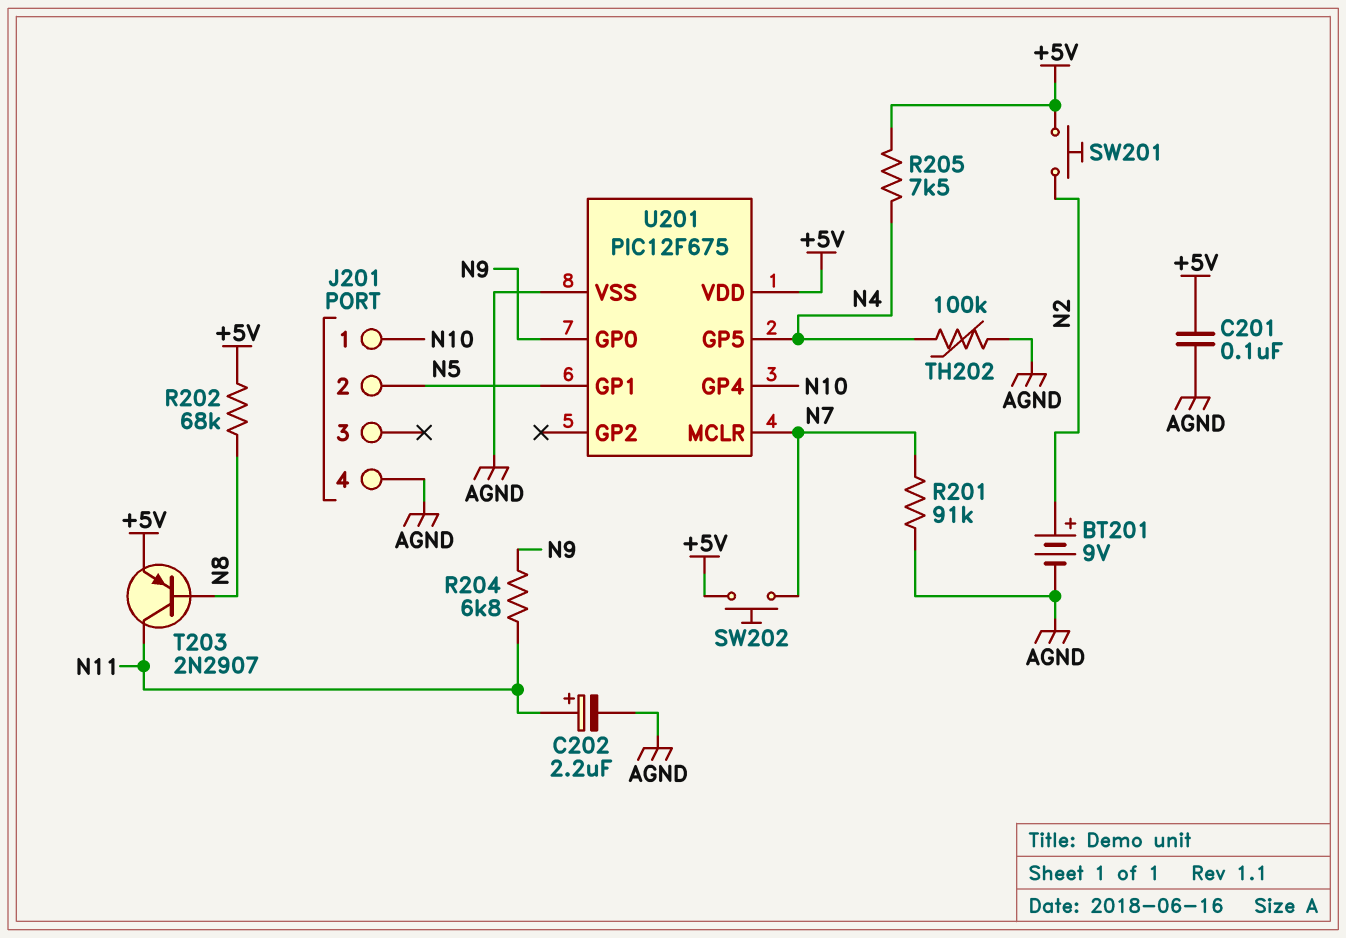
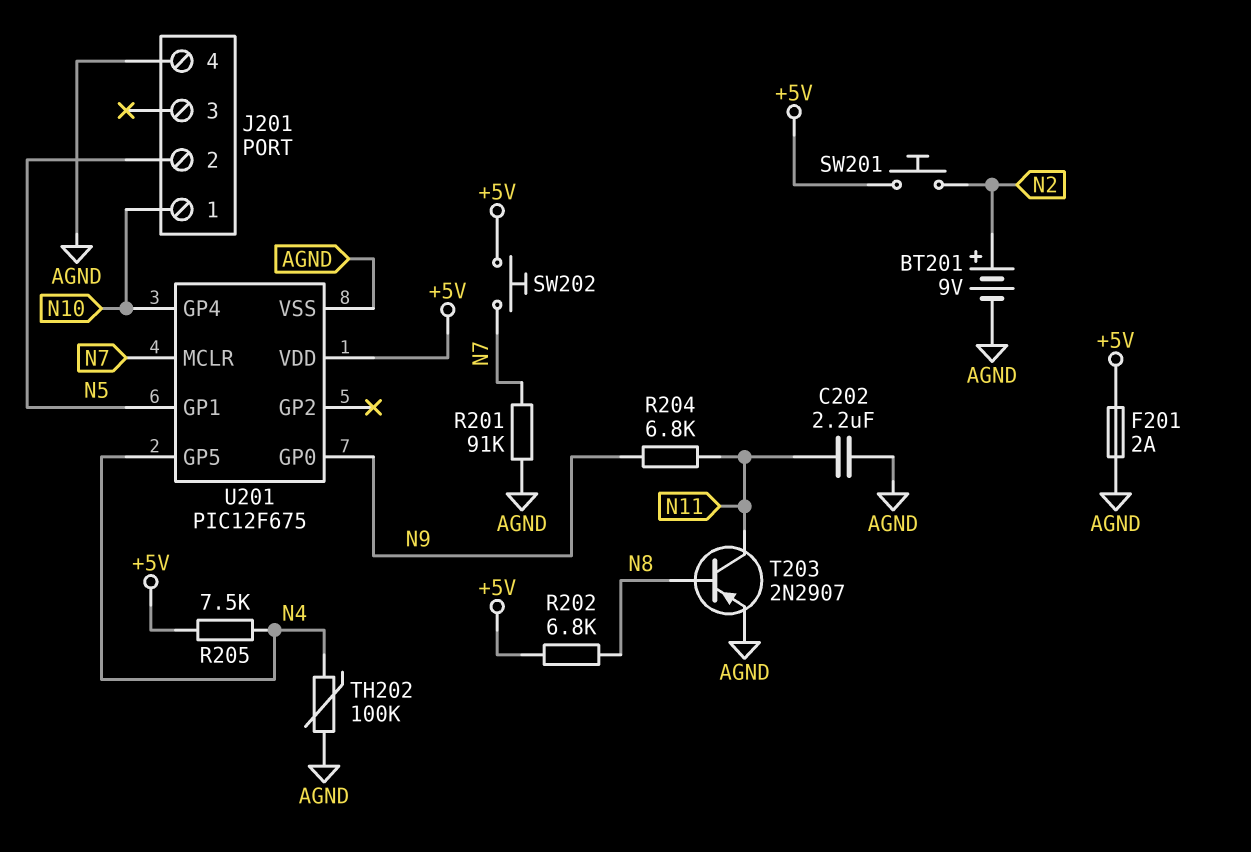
C201: 100nF (+5V, AGND) -> none
C202: 2.2uF (plus N11, minus AGND) -> 2.2uF (AGND, N11)
F201: none -> 2A (+5V, AGND)
R202: 68k (+5V, N8) -> 6.8k (+5V, N8)
T203: PNP 2N2907 (B N8, C N11, E +5V) -> PNP 2N2907 (B N8, C N11, E AGND)

